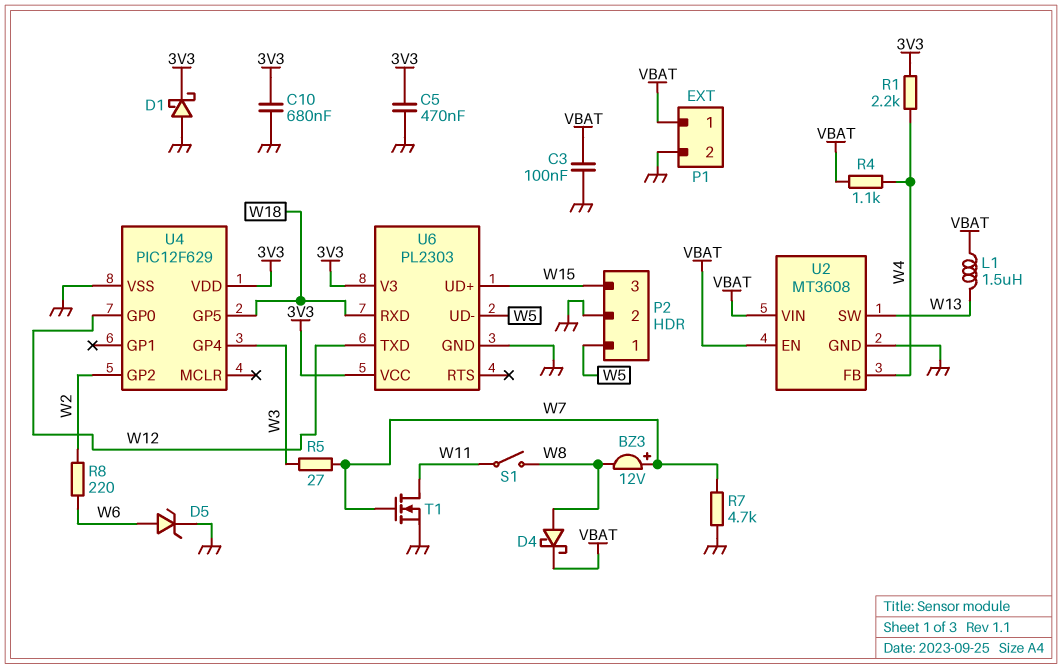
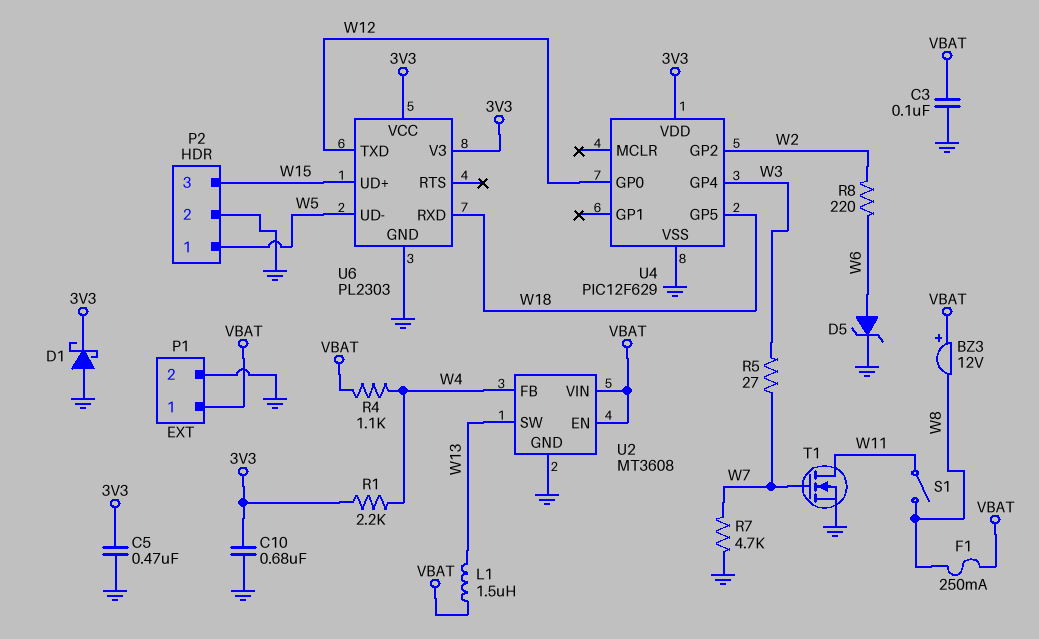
BZ3: buzzer 12V (plus W7, minus W8) -> buzzer 12V (plus VBAT, minus W8)
D4: schottky (A W8, K VBAT) -> none
F1: none -> 250mA (VBAT, W8)

